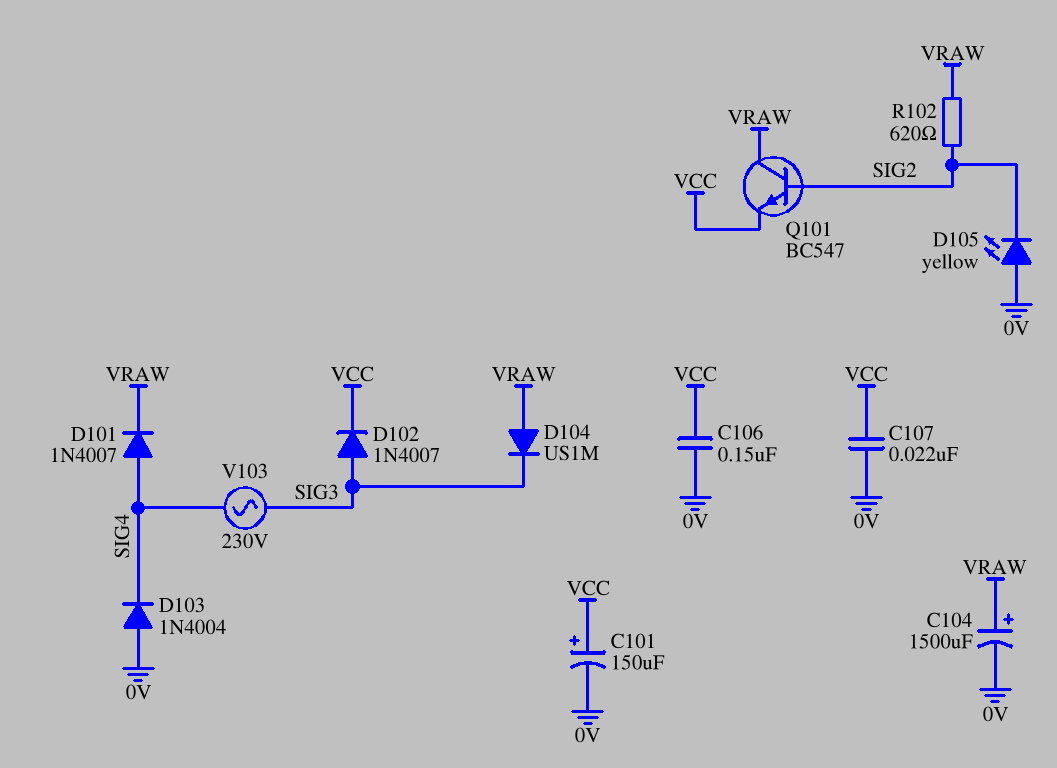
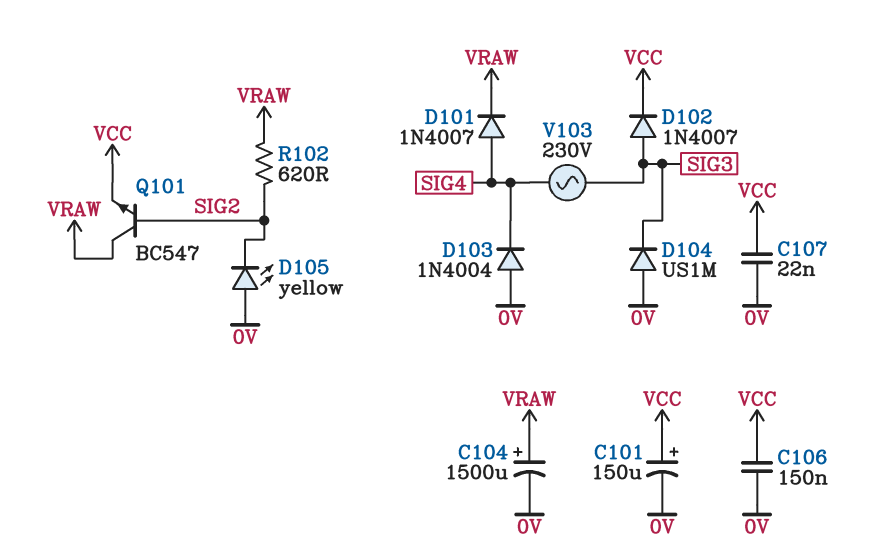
D104: diode US1M (A VRAW, K SIG3) -> diode US1M (A 0V, K SIG3)

